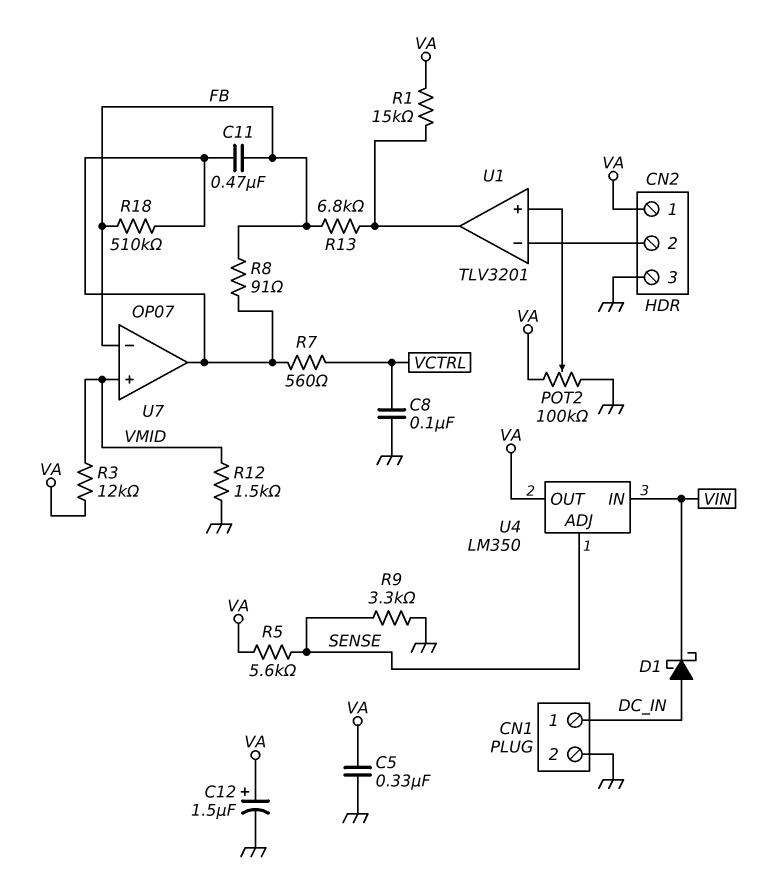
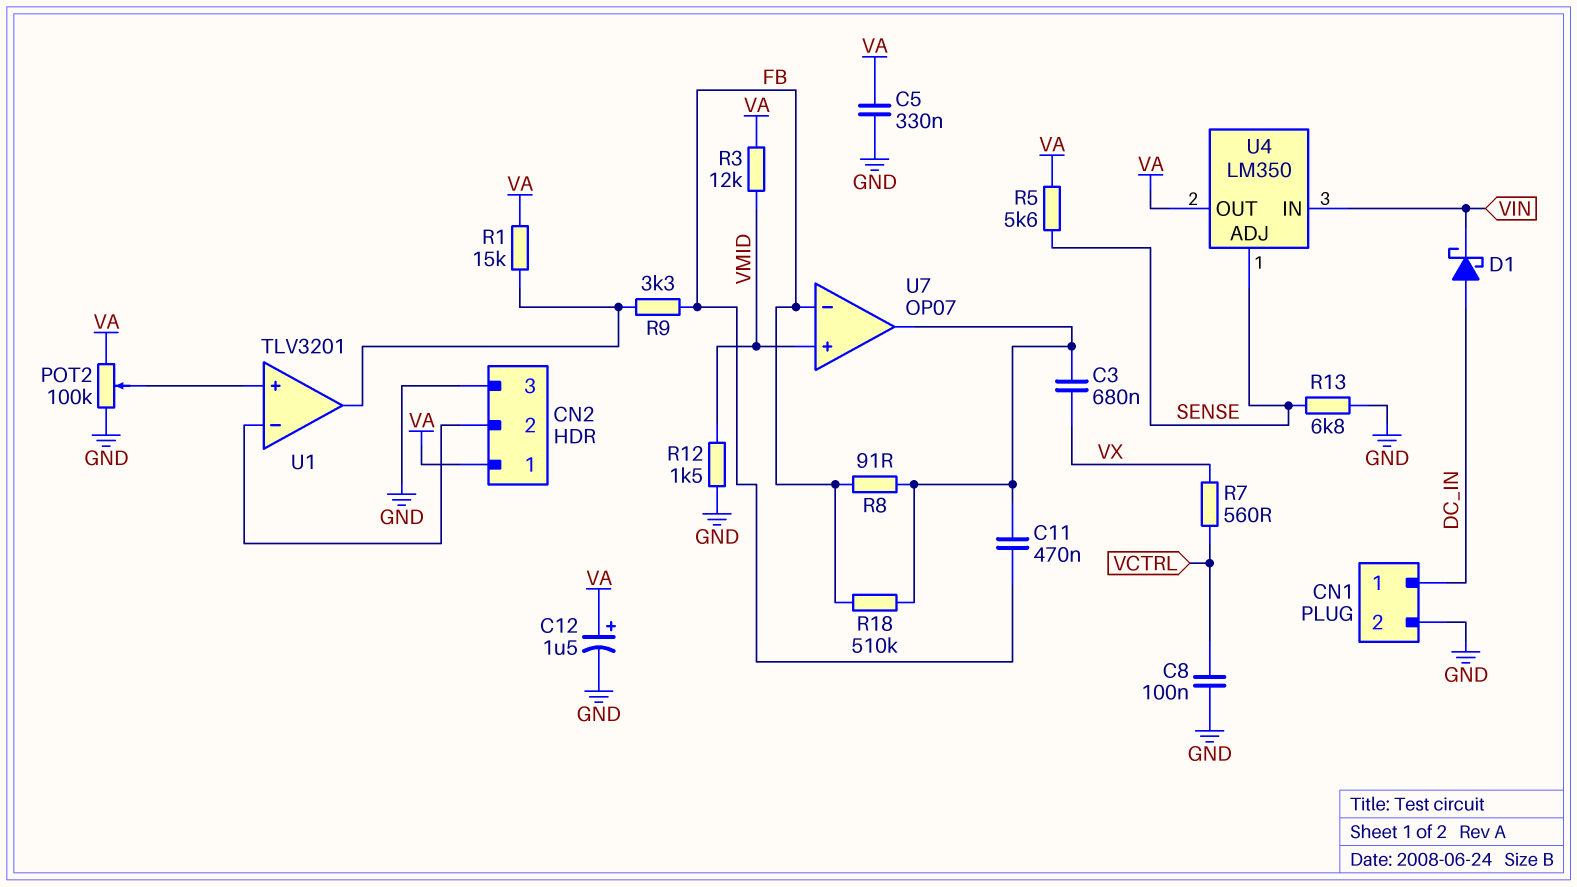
C3: none -> 680nF (U7/out, VX)
R7: 560 (U7/out, VCTRL) -> 560 (VCTRL, VX)
R9: 3.3k (GND, SENSE) -> 3.3k (FB, U1/out)
R13: 6.8k (FB, U1/out) -> 6.8k (GND, SENSE)

